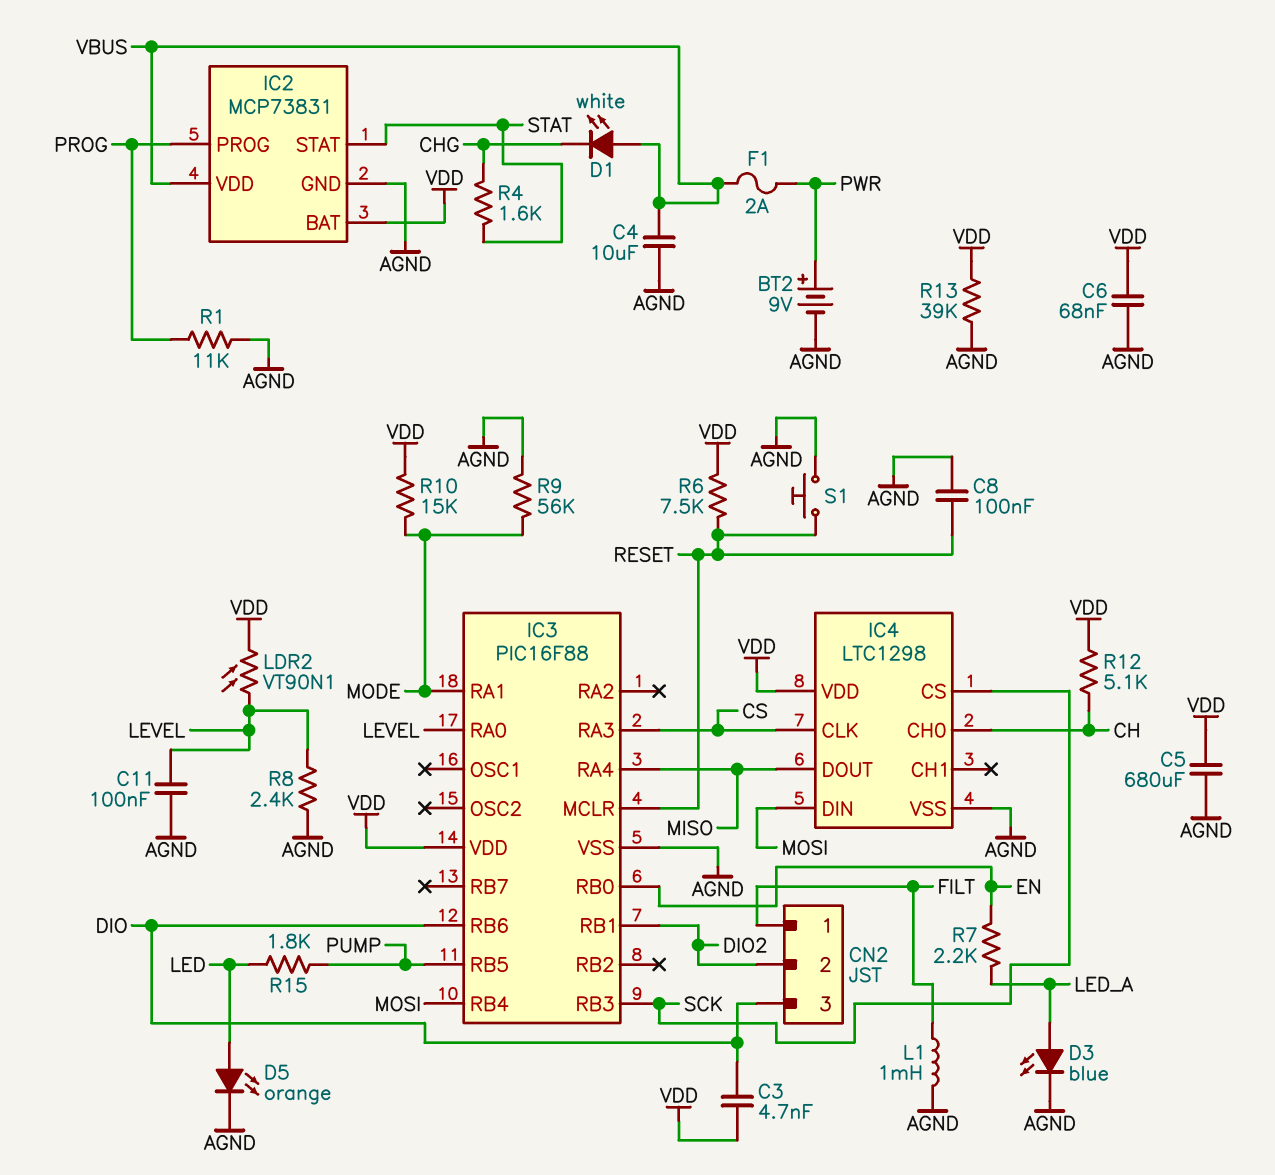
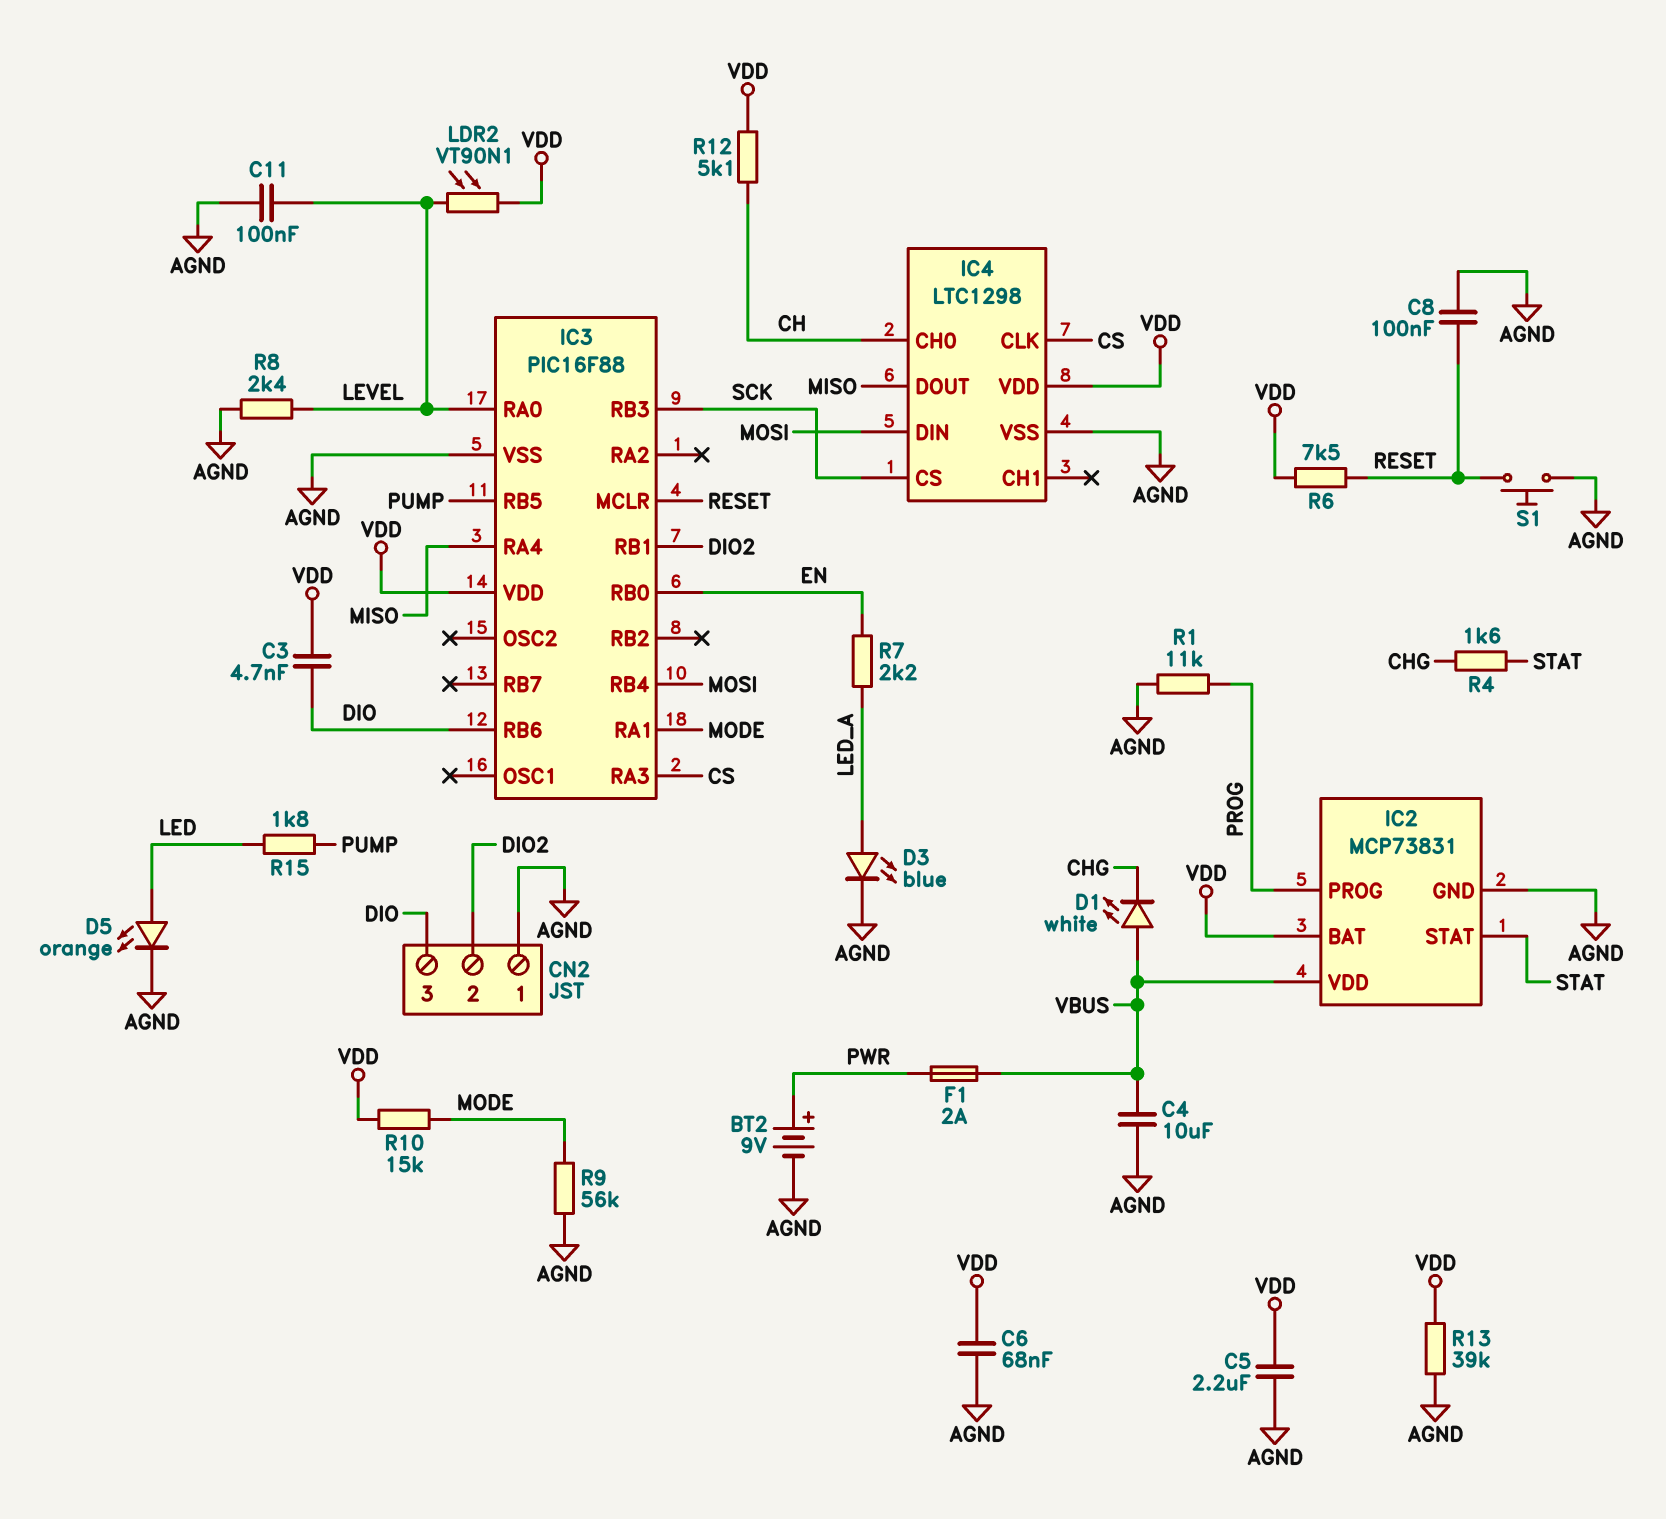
C5: 680uF (AGND, VDD) -> 2.2uF (AGND, VDD)
CN2 pin 1: FILT -> AGND
L1: 1mH (AGND, FILT) -> none

